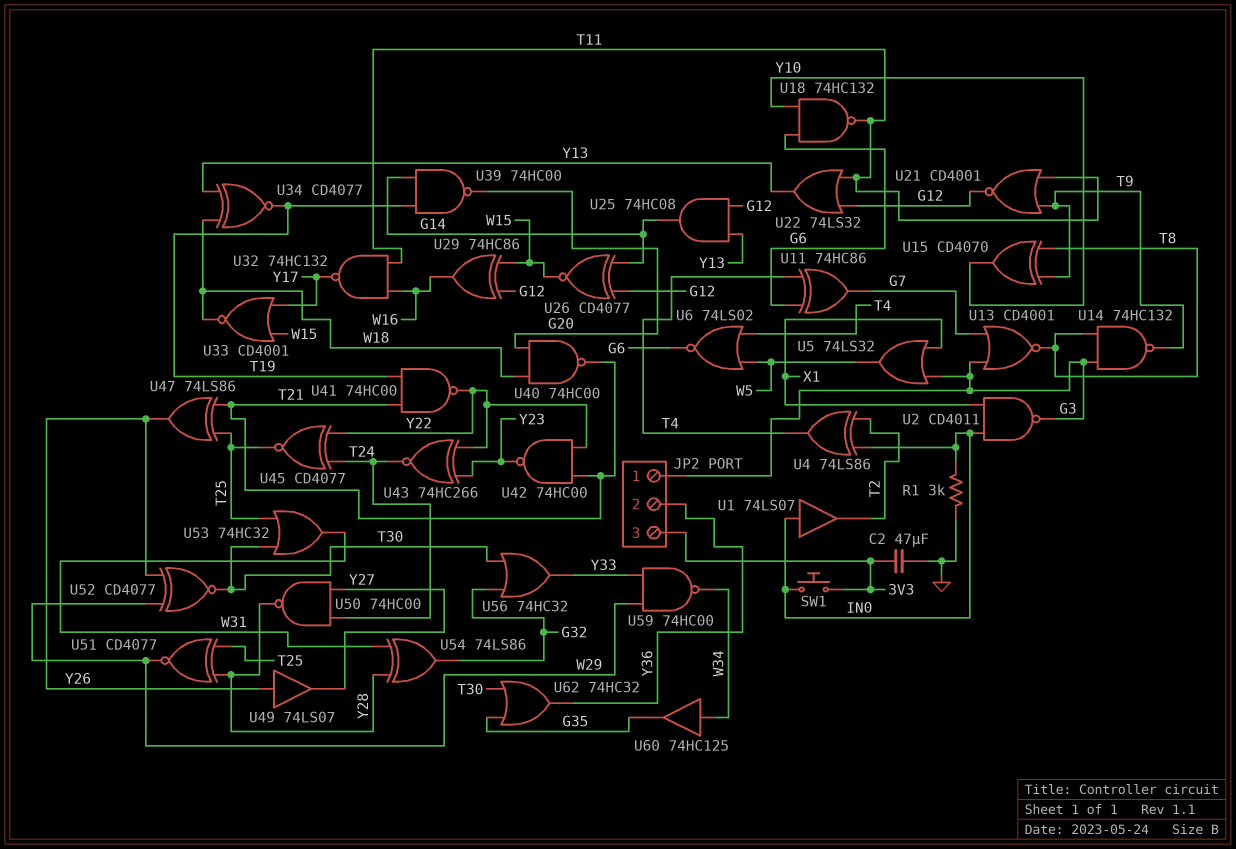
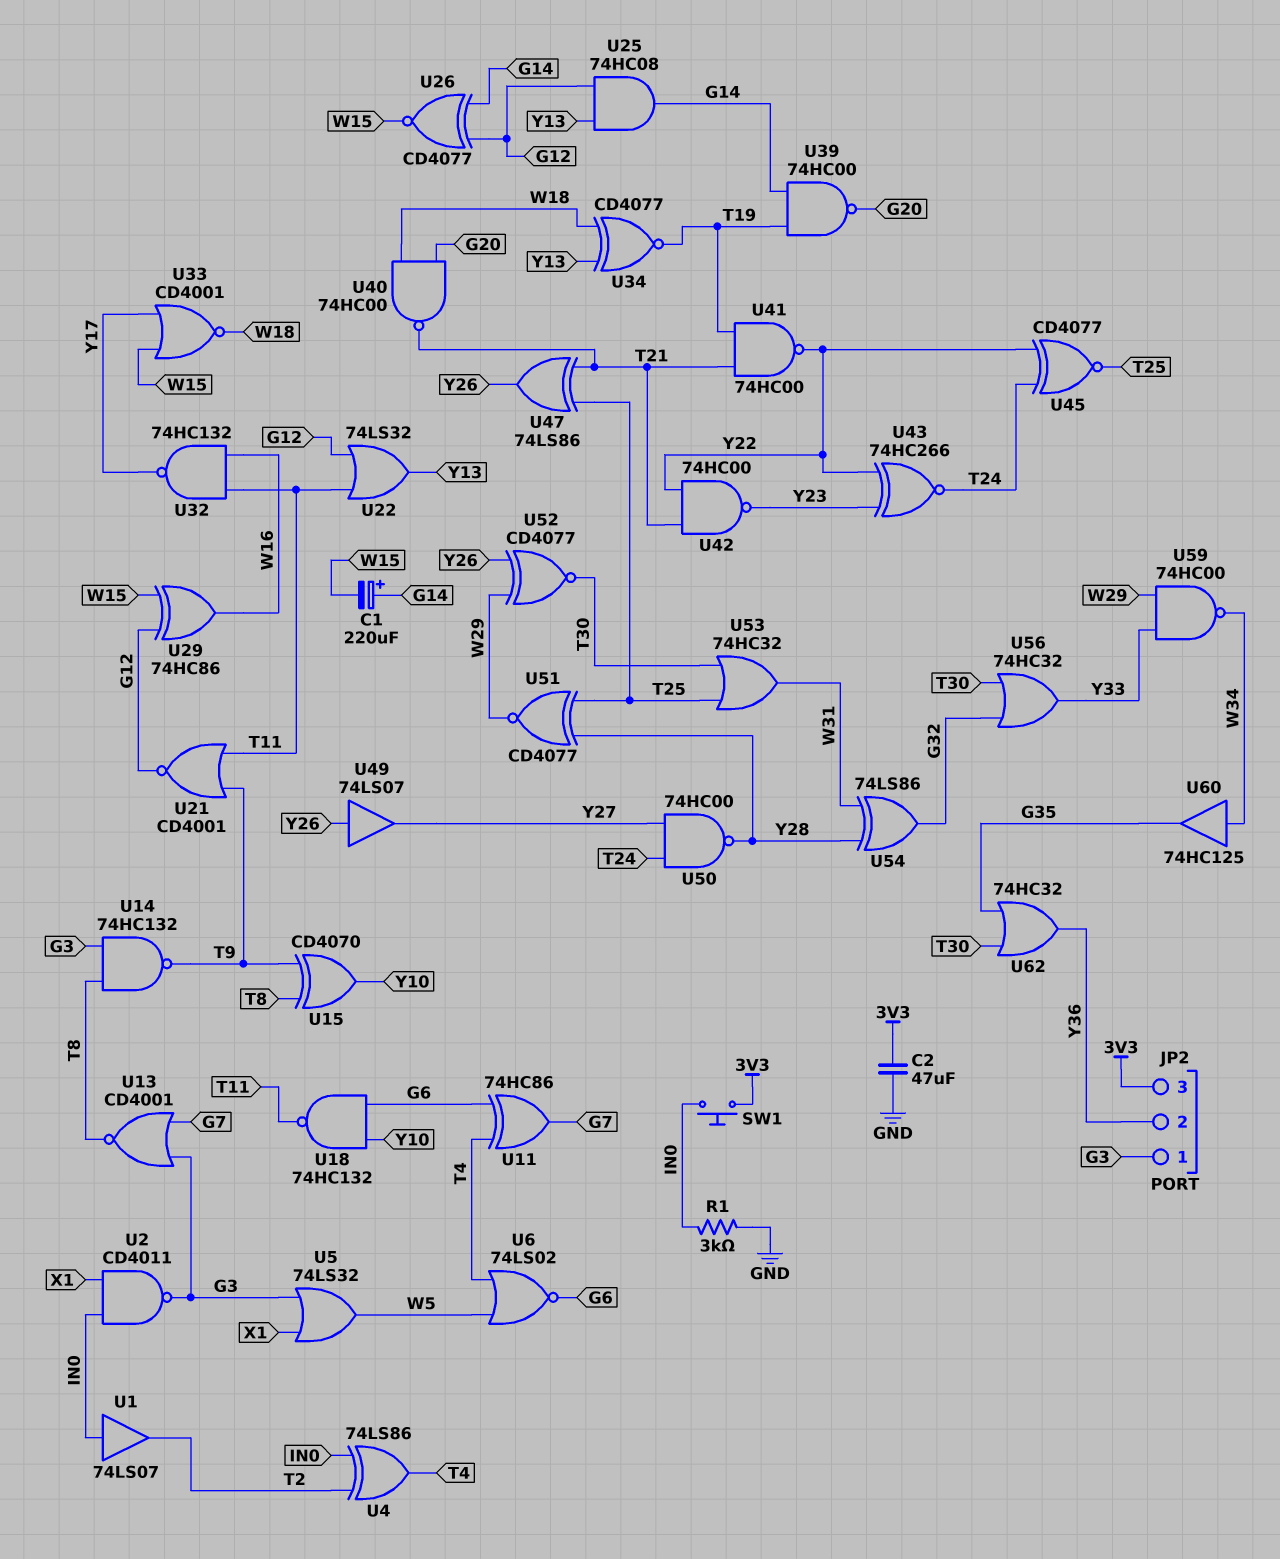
C1: none -> 220uF (plus G14, minus W15)

